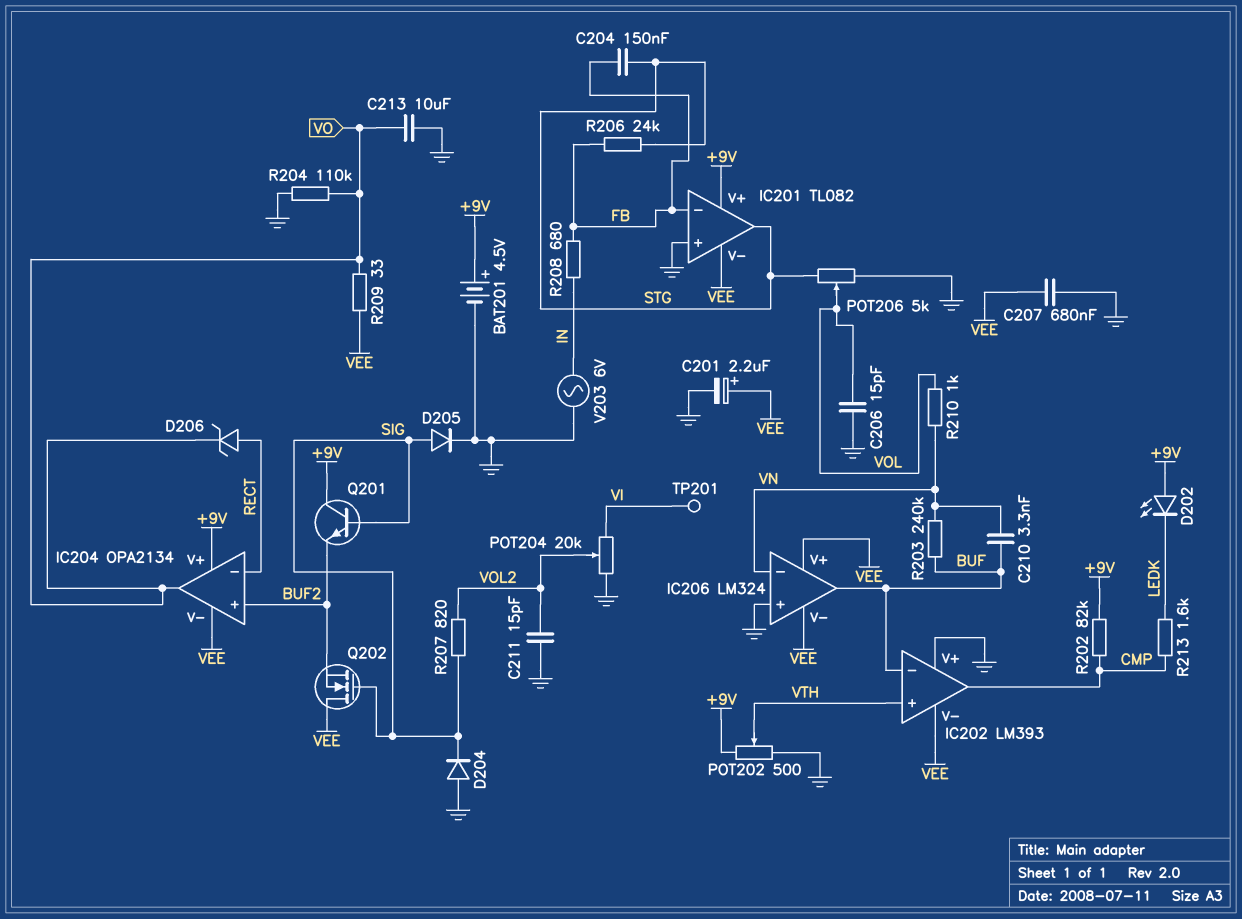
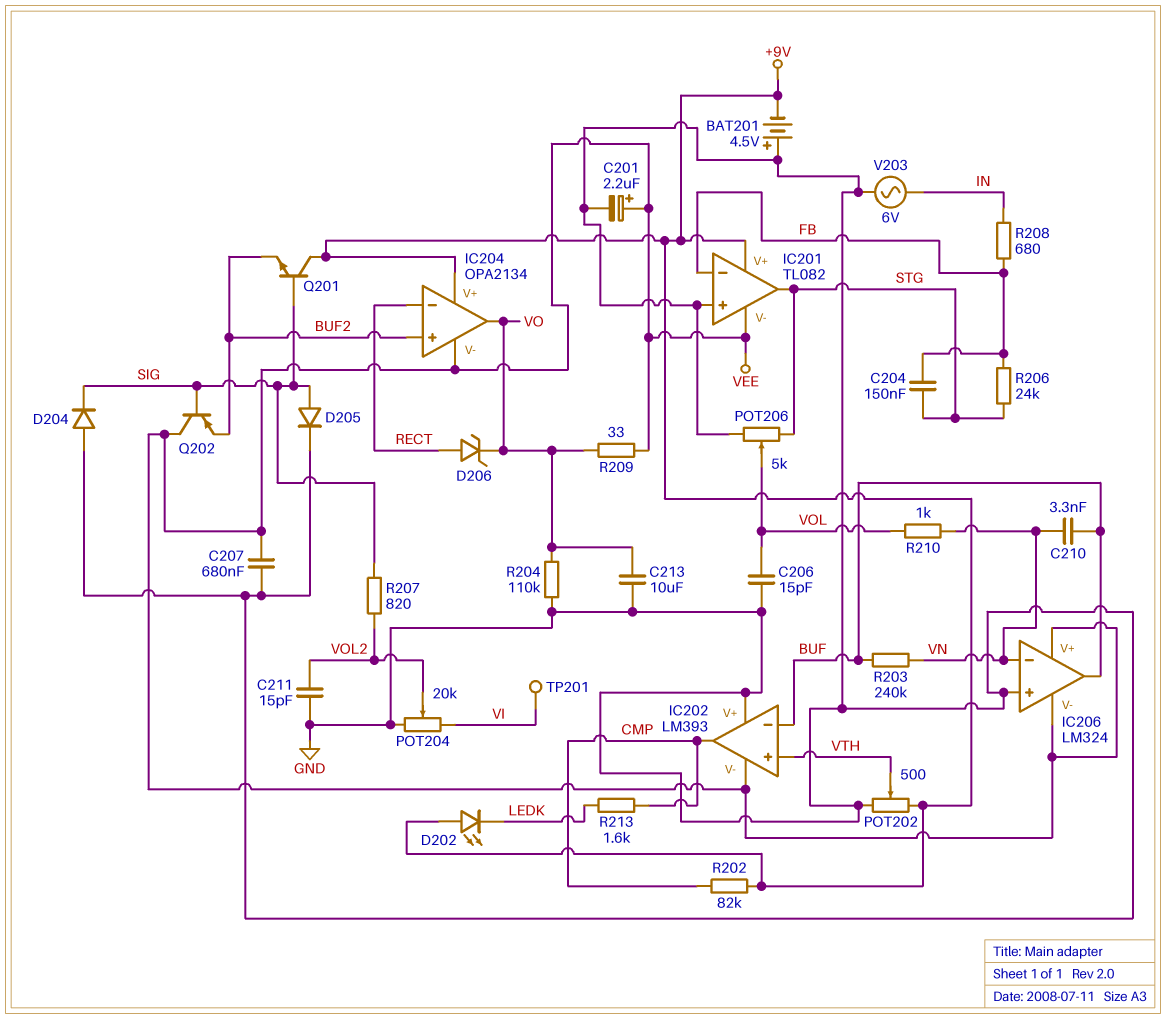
BAT201: 4.5V (plus +9V, minus GND) -> 4.5V (plus GND, minus +9V)
Q202: NMOS (G SIG, D VEE, S BUF2) -> PNP (B SIG, C VEE, E BUF2)

